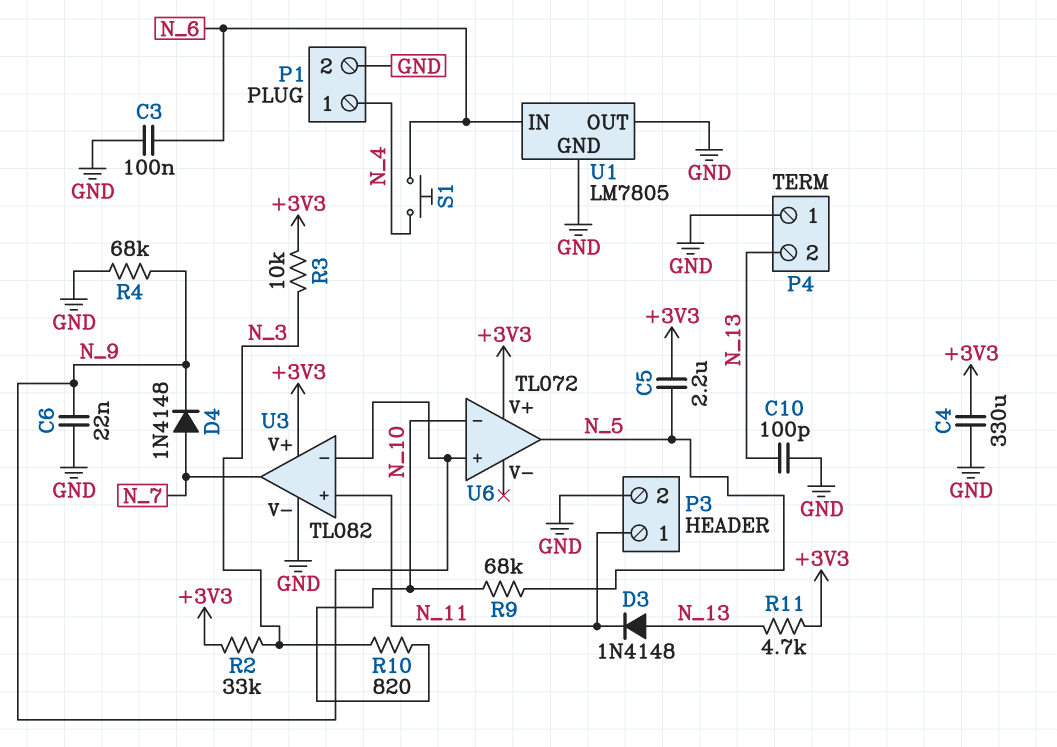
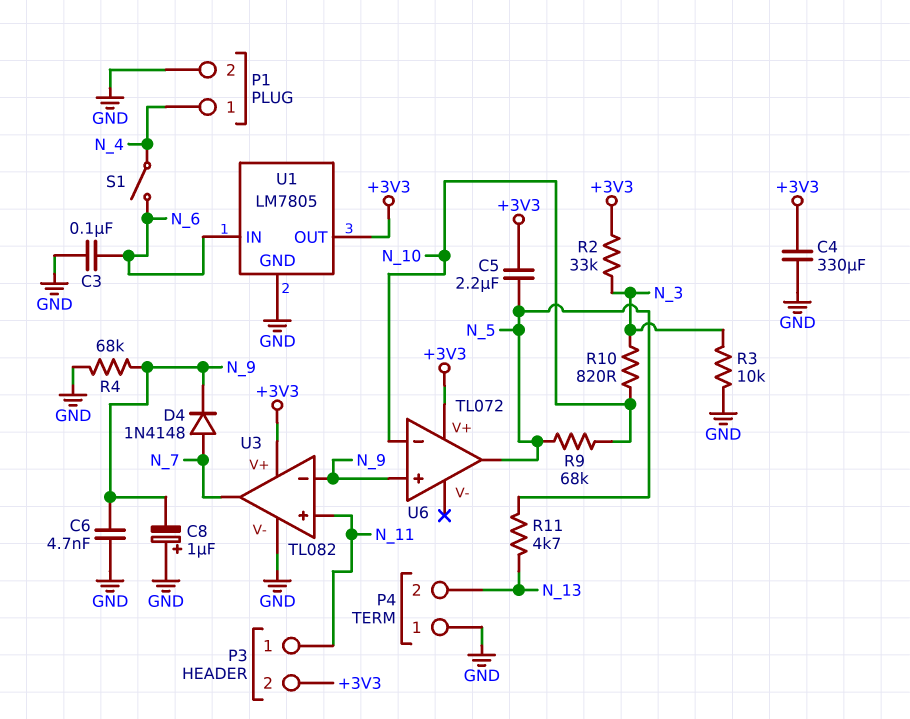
C6: 22nF (GND, N_9) -> 4.7nF (GND, N_9)
C8: none -> 1uF (plus GND, minus N_9)
C10: 100pF (GND, N_13) -> none
D3: diode 1N4148 (A N_13, K N_11) -> none
P3 pin 2: GND -> +3V3
R3: 10k (+3V3, N_3) -> 10k (GND, N_3)
R11: 4.7k (+3V3, N_13) -> 4.7k (N_5, N_13)
S1: button (N_4, N_6) -> switch (N_4, N_6)
U1 pin OUT: GND -> +3V3

